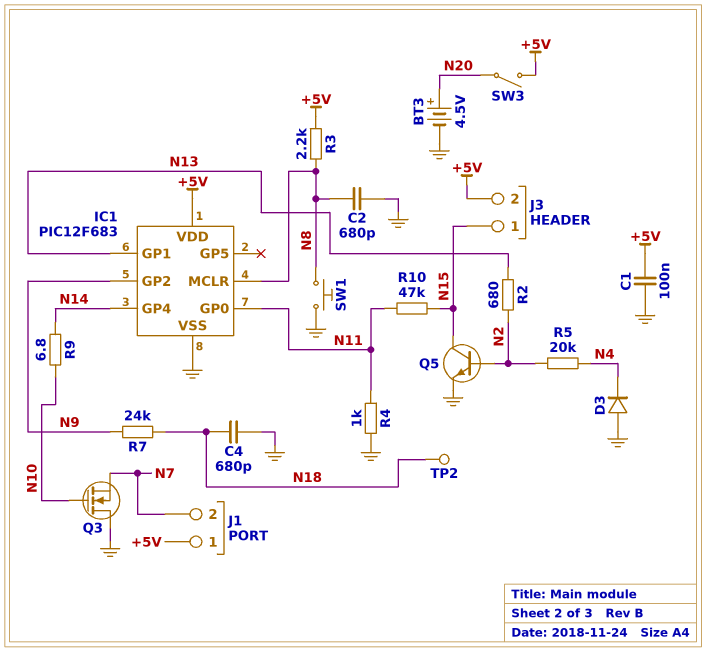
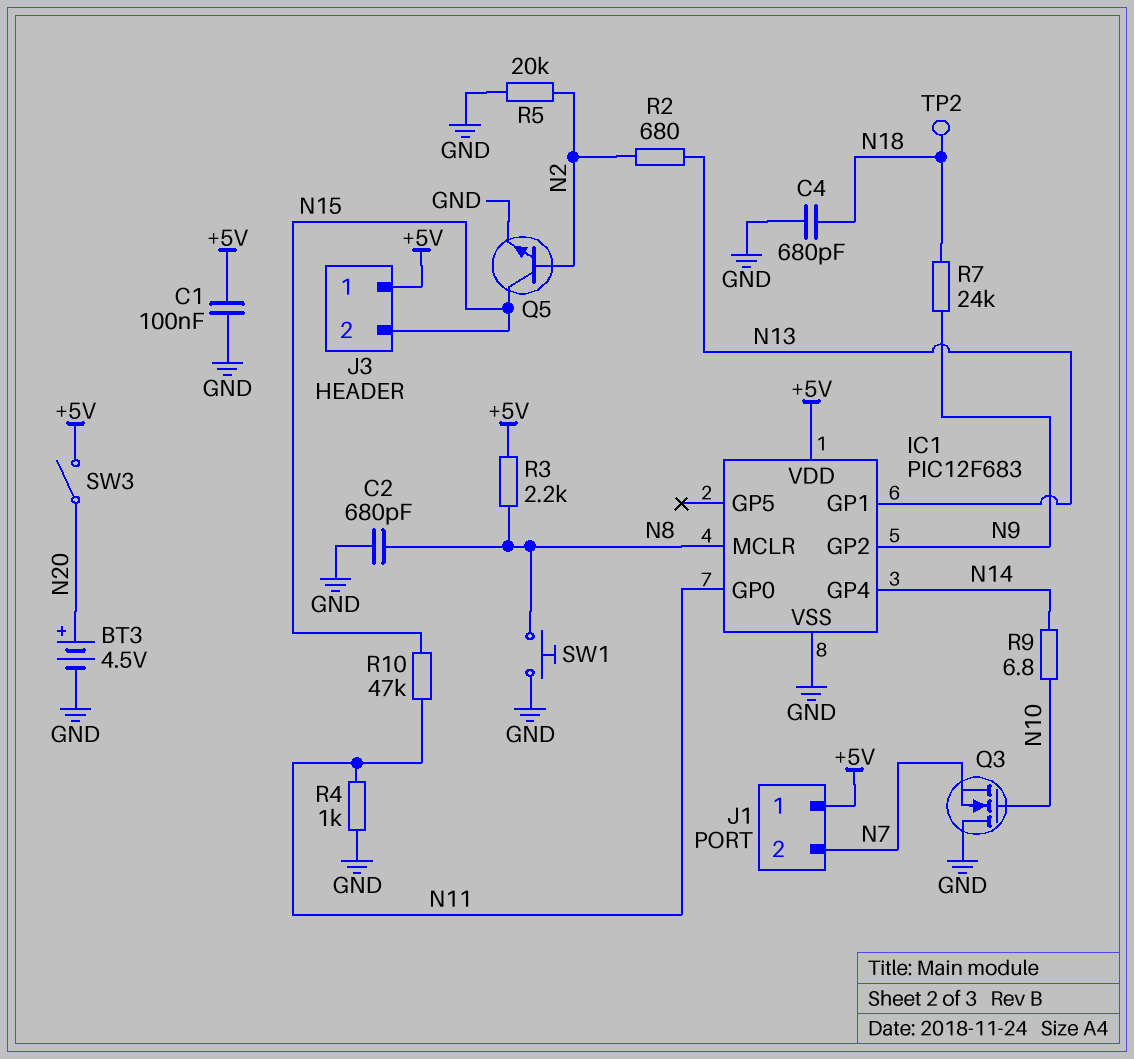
D3: diode (A GND, K N4) -> none
J3 pin 1: N15 -> +5V
J3 pin 2: +5V -> N15
R5: 20k (N2, N4) -> 20k (GND, N2)

